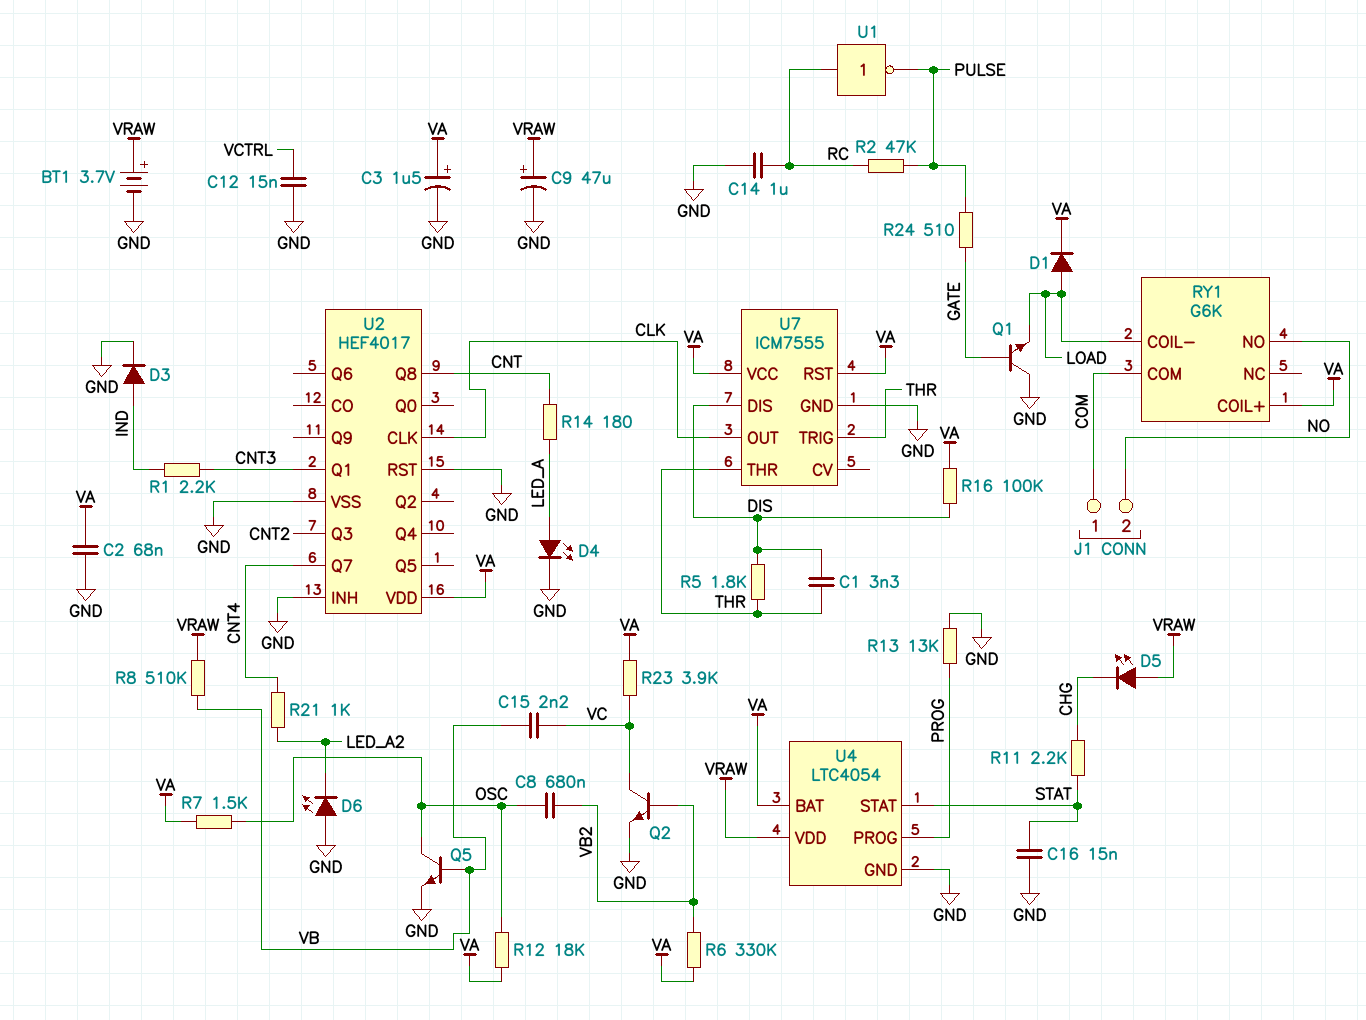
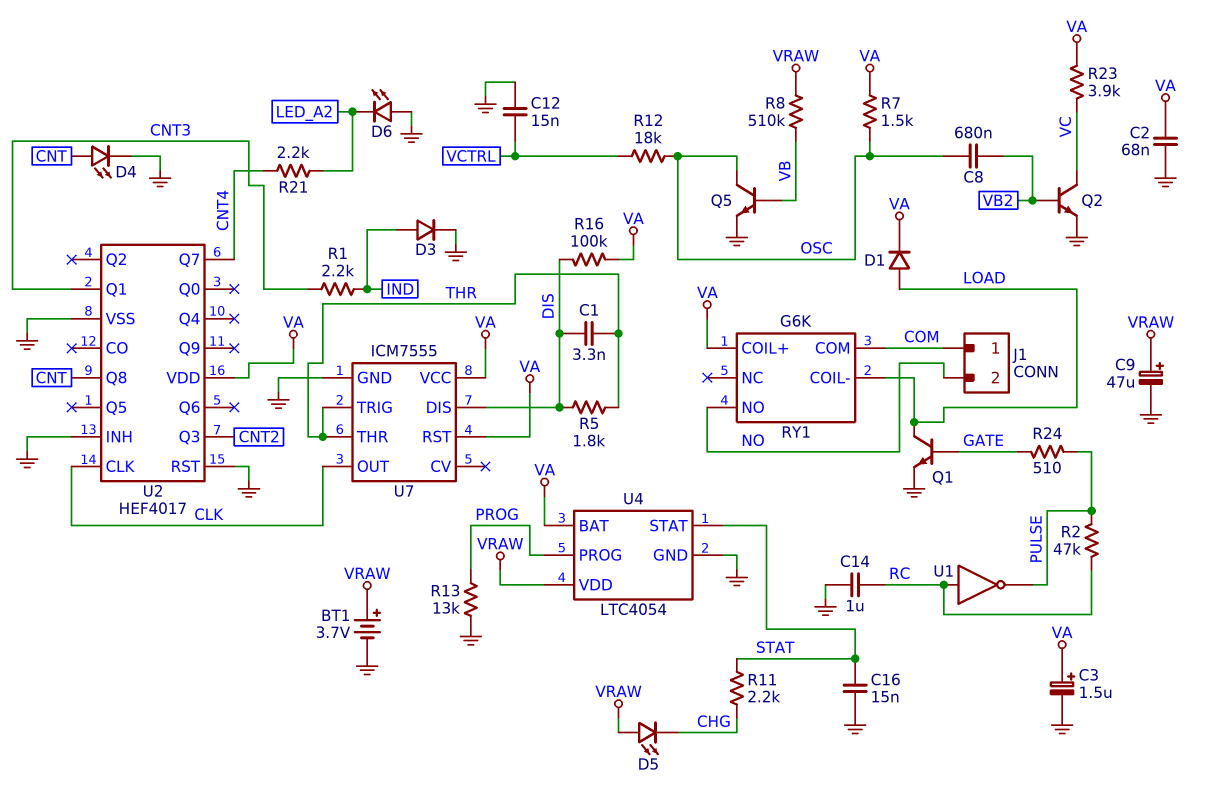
C15: 2.2nF (VB, VC) -> none
D4: LED (A LED_A, K GND) -> LED (A CNT, K GND)
Q1: NPN (B GATE, C GND, E LOAD) -> NPN (B GATE, C LOAD, E GND)
R6: 330k (VA, VB2) -> none
R12: 18k (OSC, VA) -> 18k (OSC, VCTRL)
R14: 180 (CNT, LED_A) -> none
R21: 1k (CNT4, LED_A2) -> 2.2k (CNT4, LED_A2)

